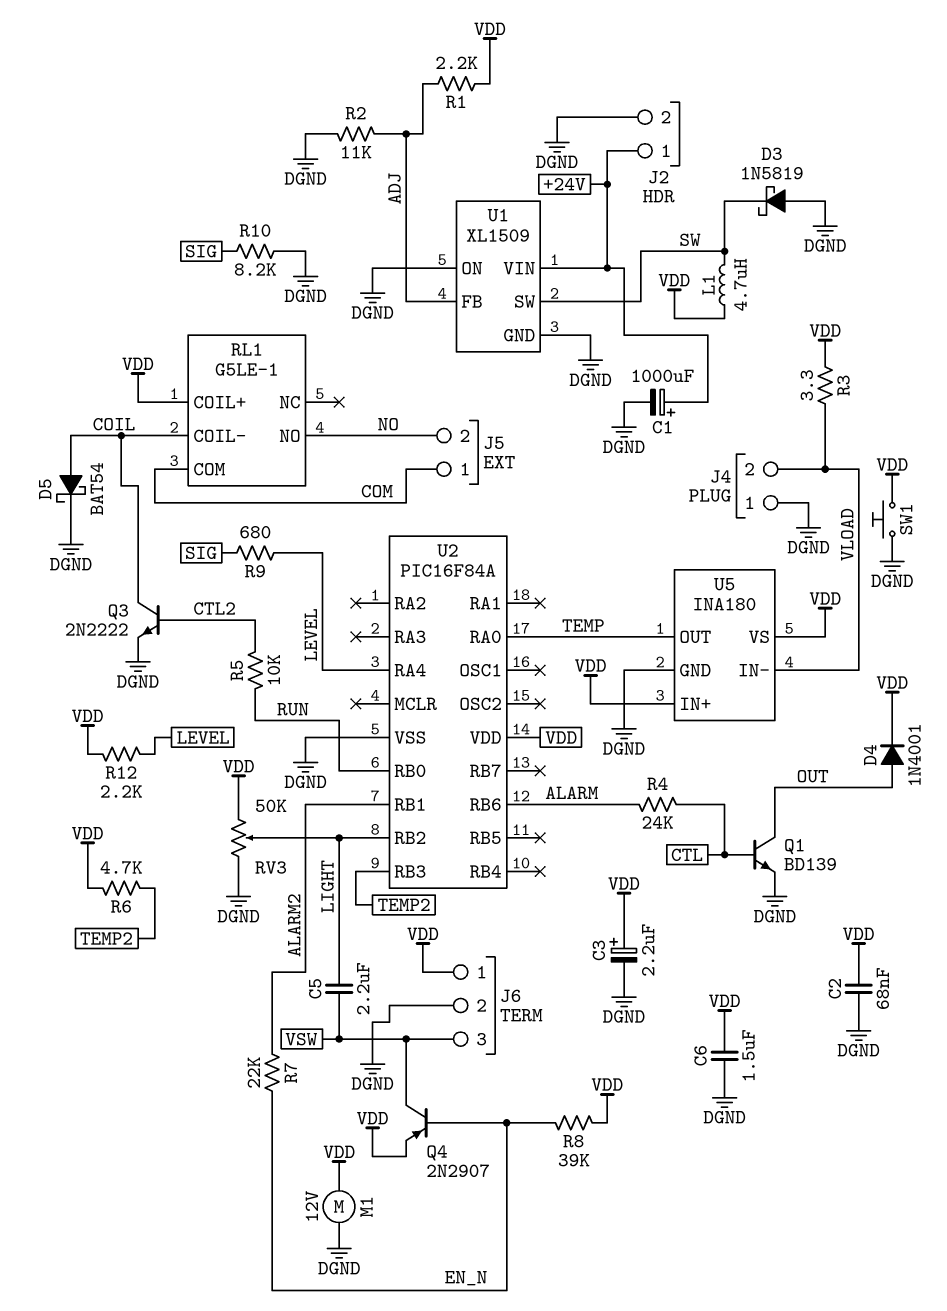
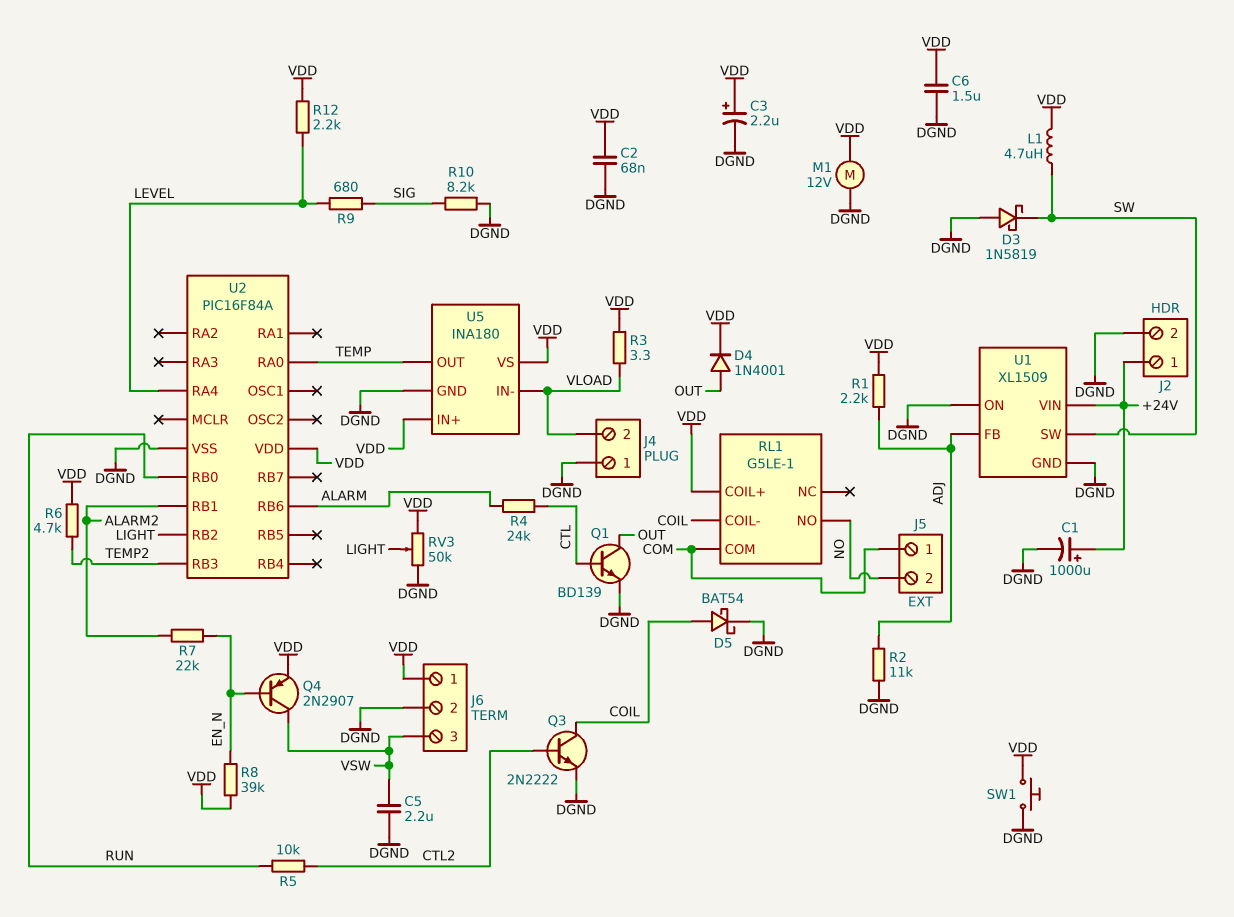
C5: 2.2uF (LIGHT, VSW) -> 2.2uF (DGND, VSW)

